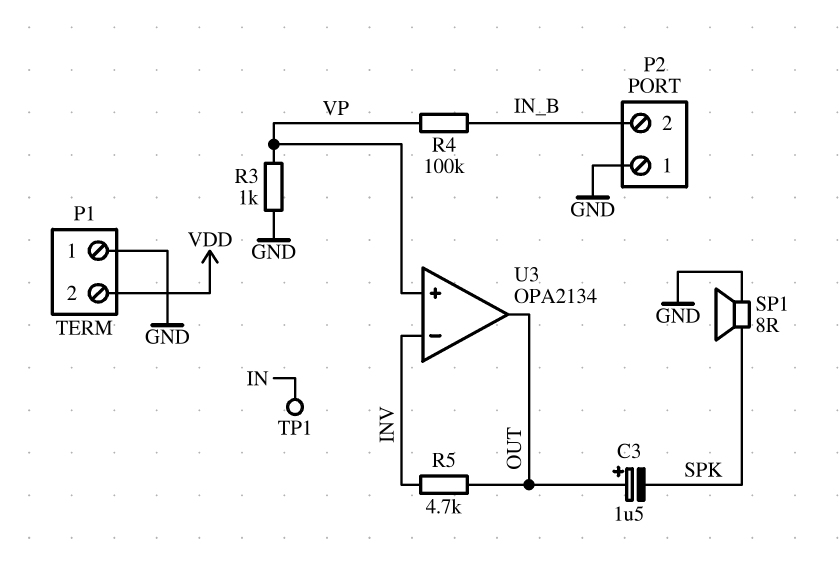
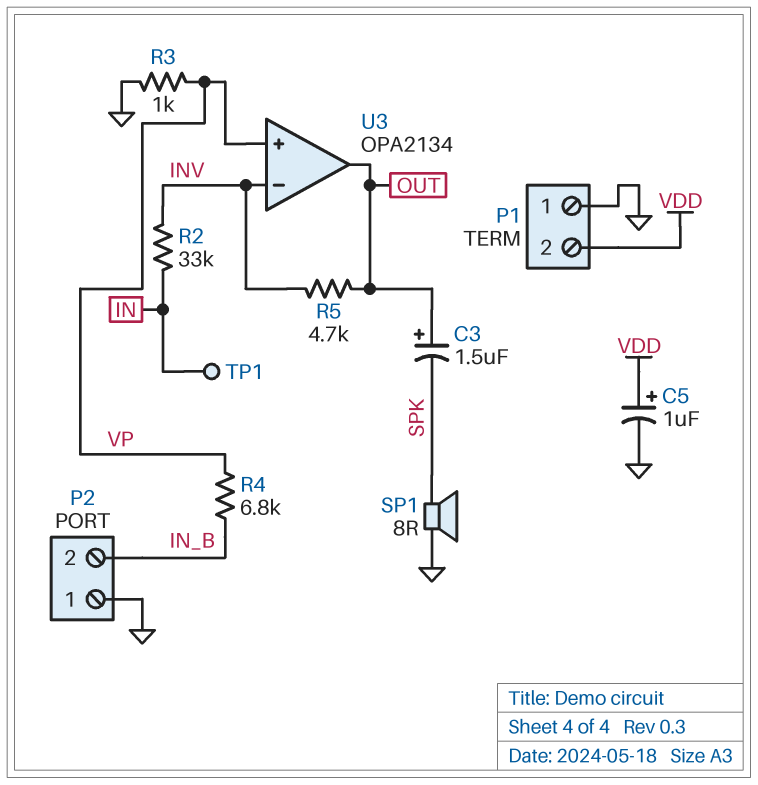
C5: none -> 1uF (plus VDD, minus GND)
R2: none -> 33k (IN, INV)
R4: 100k (IN_B, VP) -> 6.8k (IN_B, VP)

